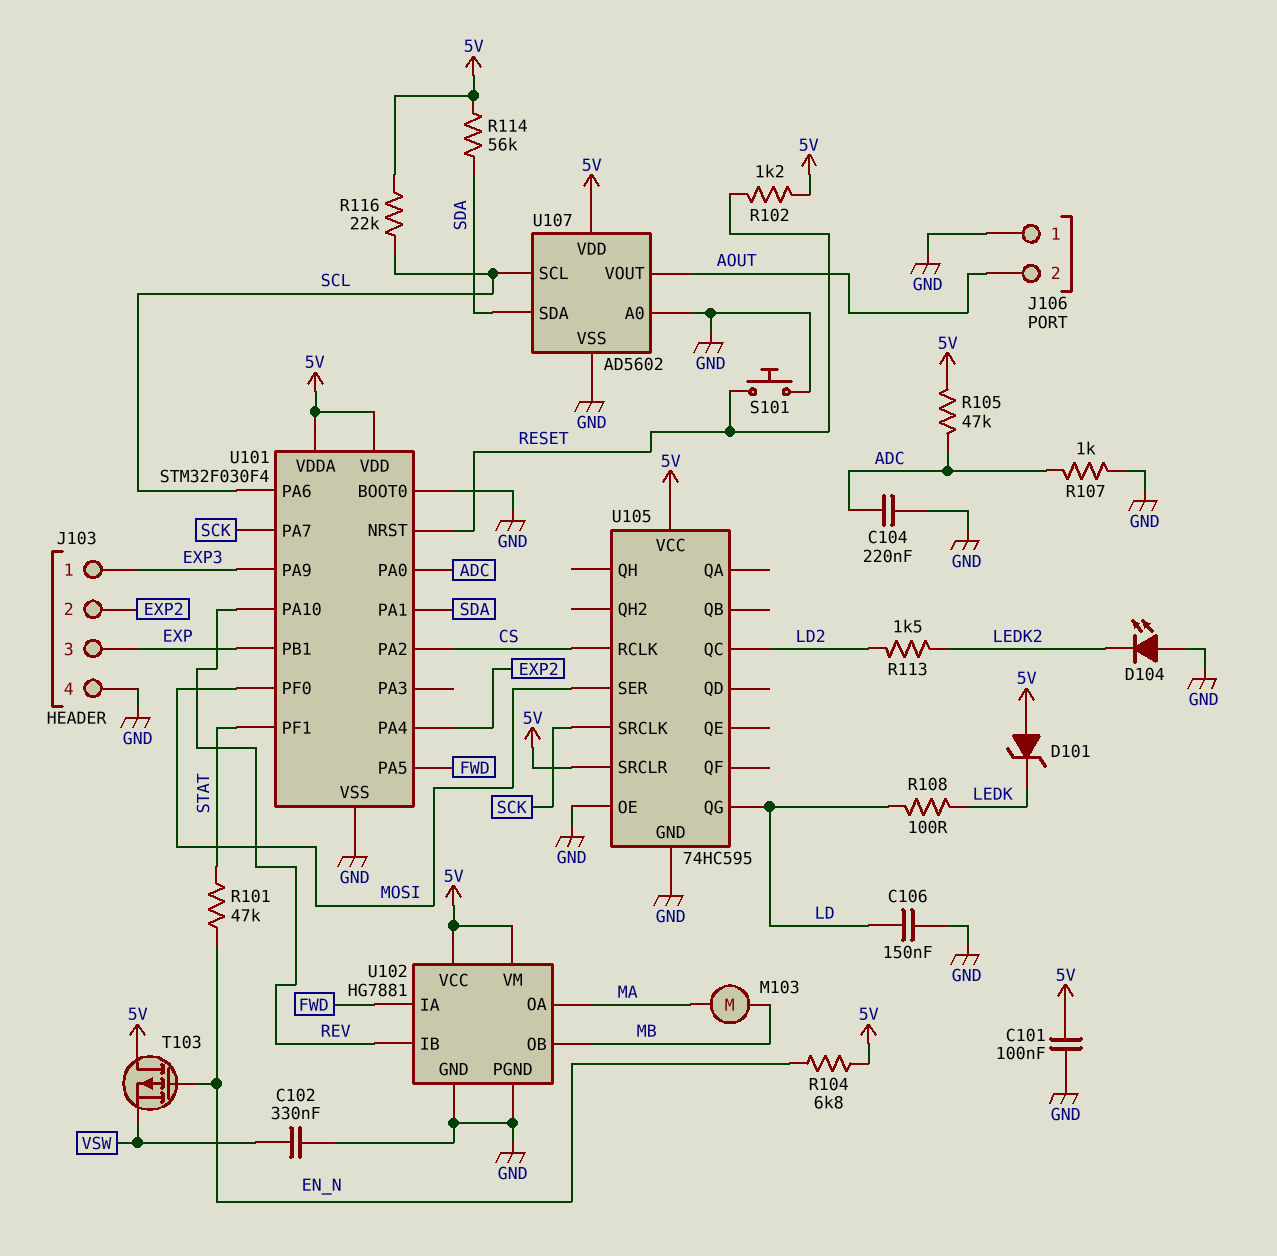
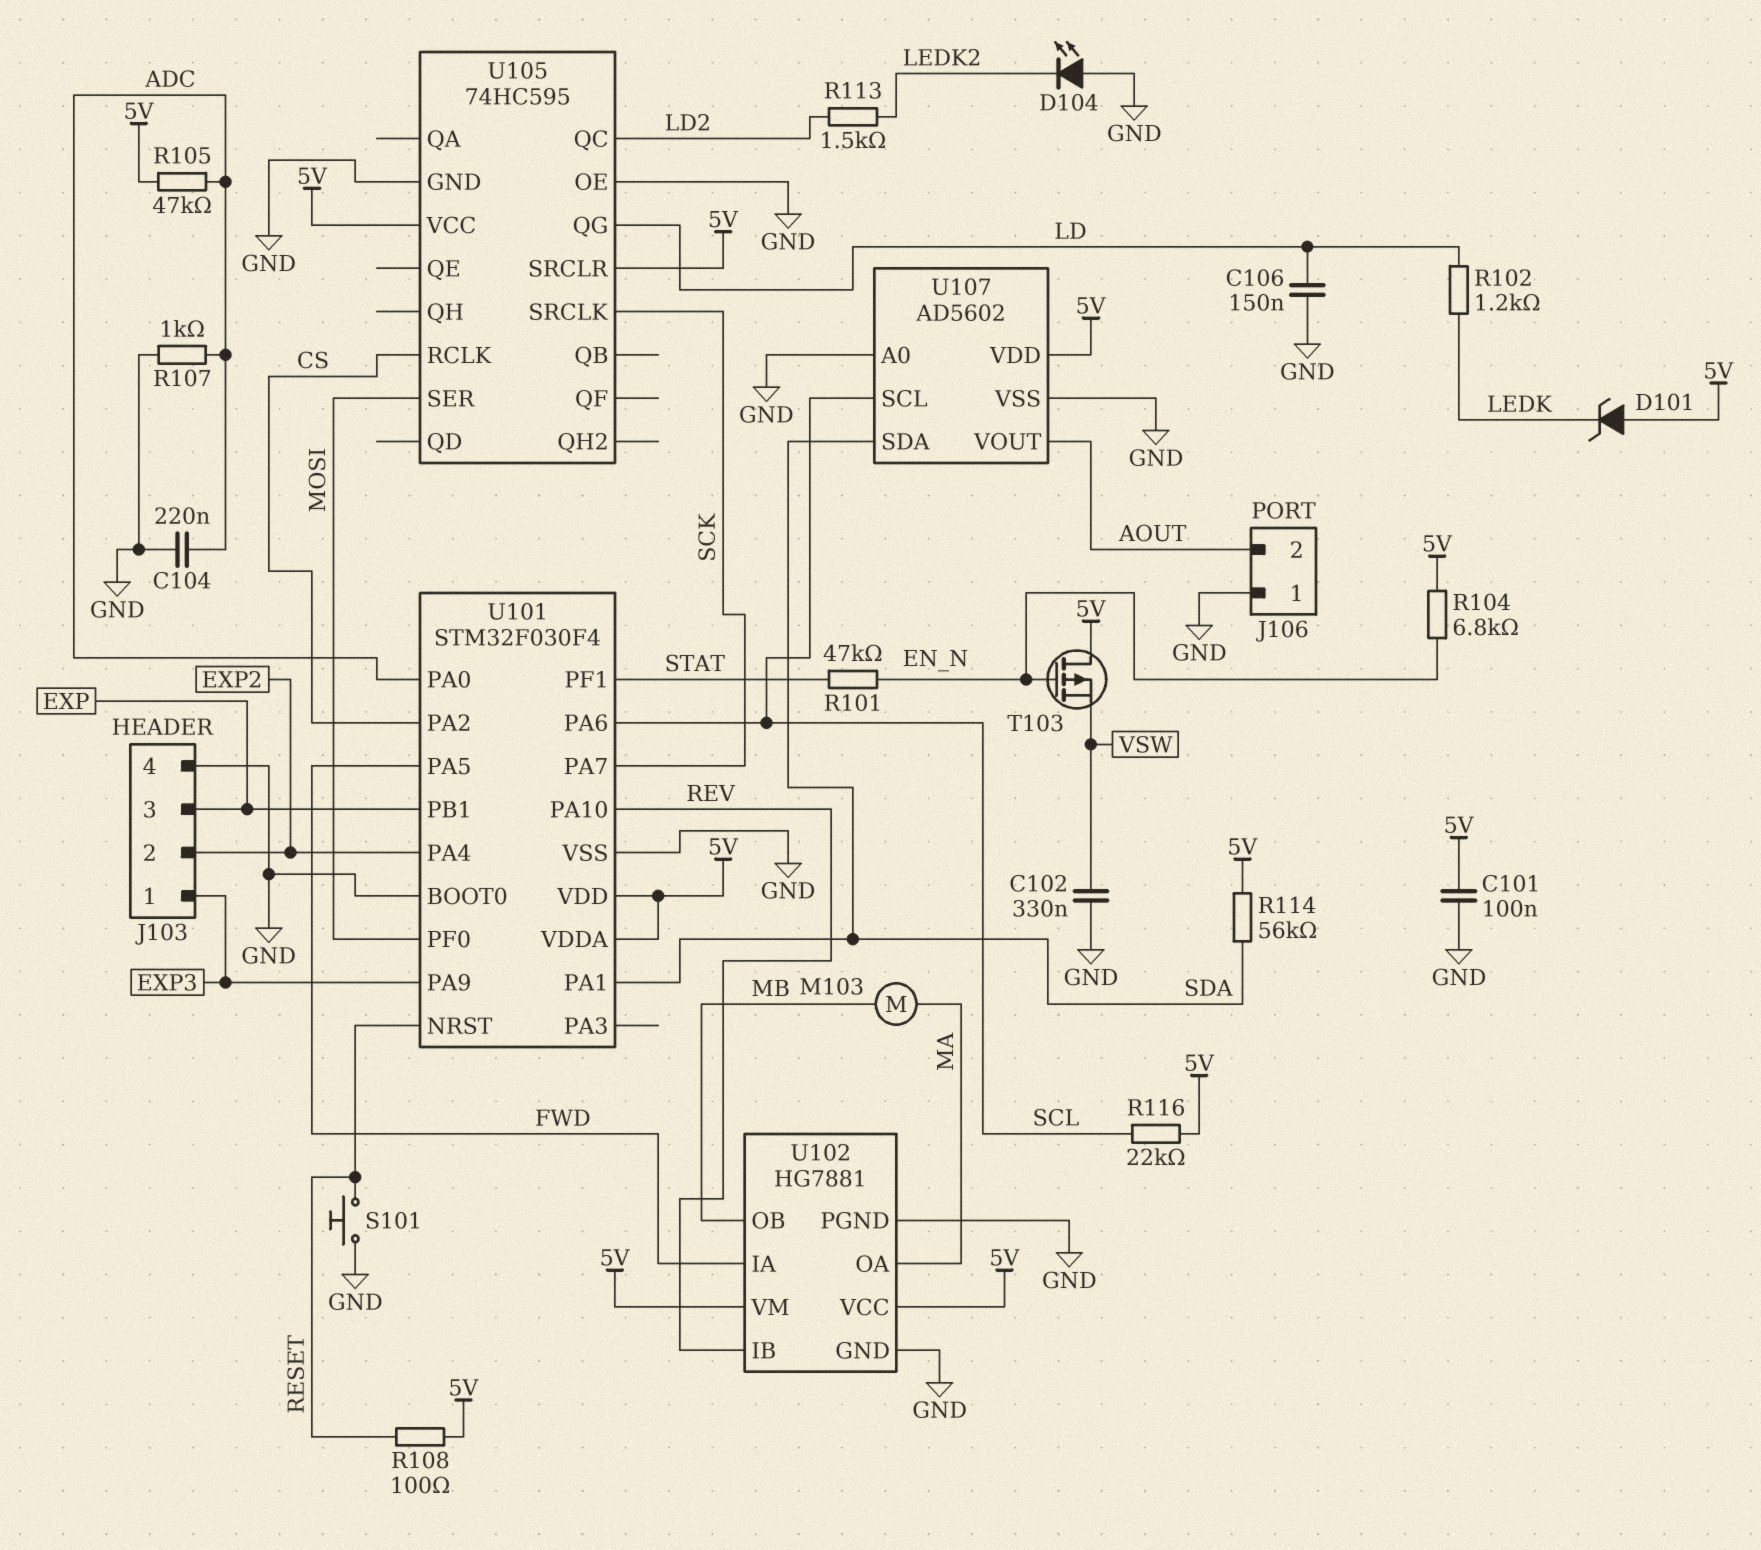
R102: 1.2k (5V, RESET) -> 1.2k (LD, LEDK)
R108: 100 (LD, LEDK) -> 100 (5V, RESET)

